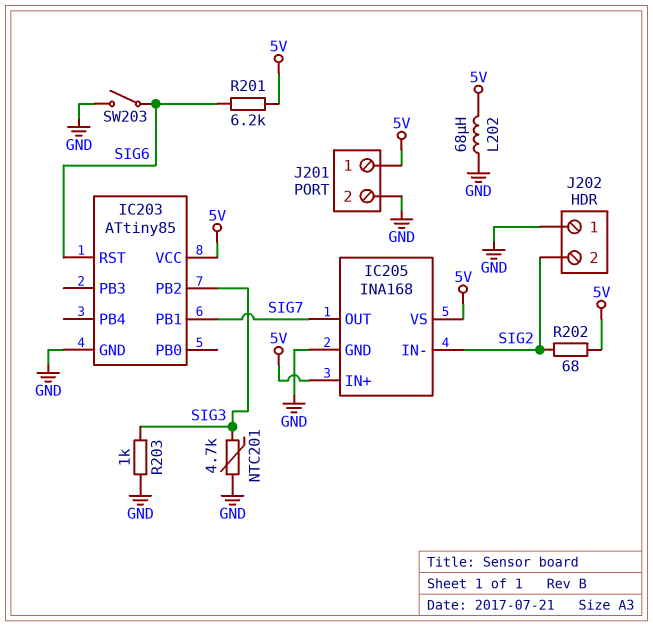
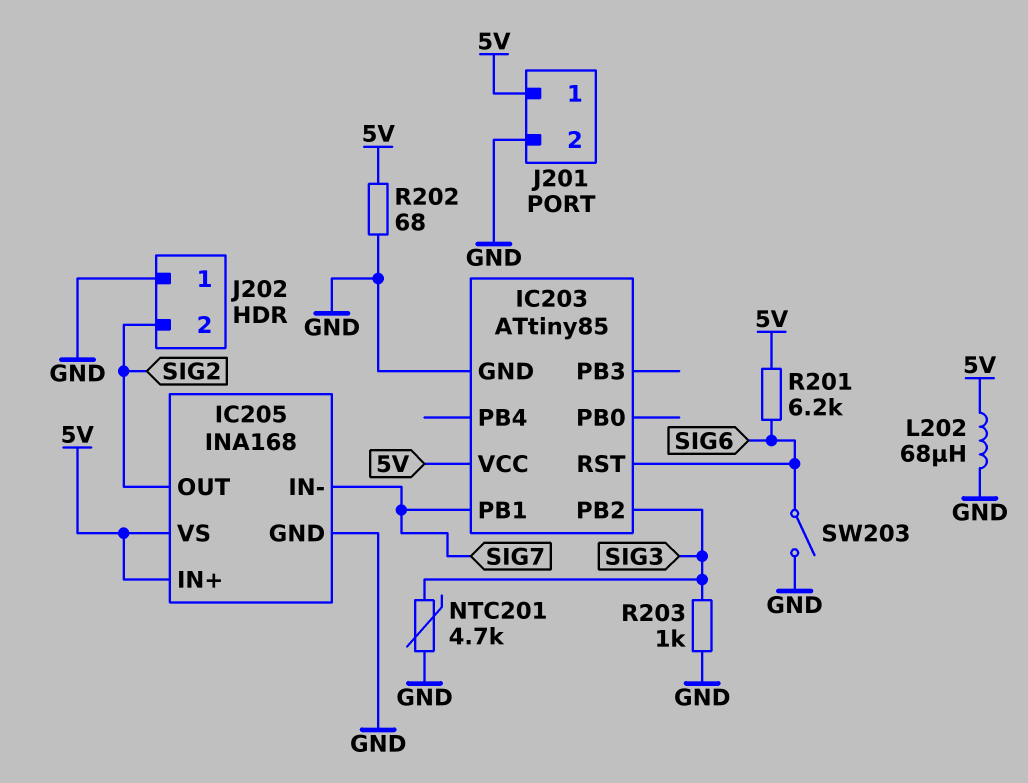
IC205 pin IN-: SIG2 -> SIG7
IC205 pin OUT: SIG7 -> SIG2
R202: 68 (5V, SIG2) -> 68 (5V, GND)

